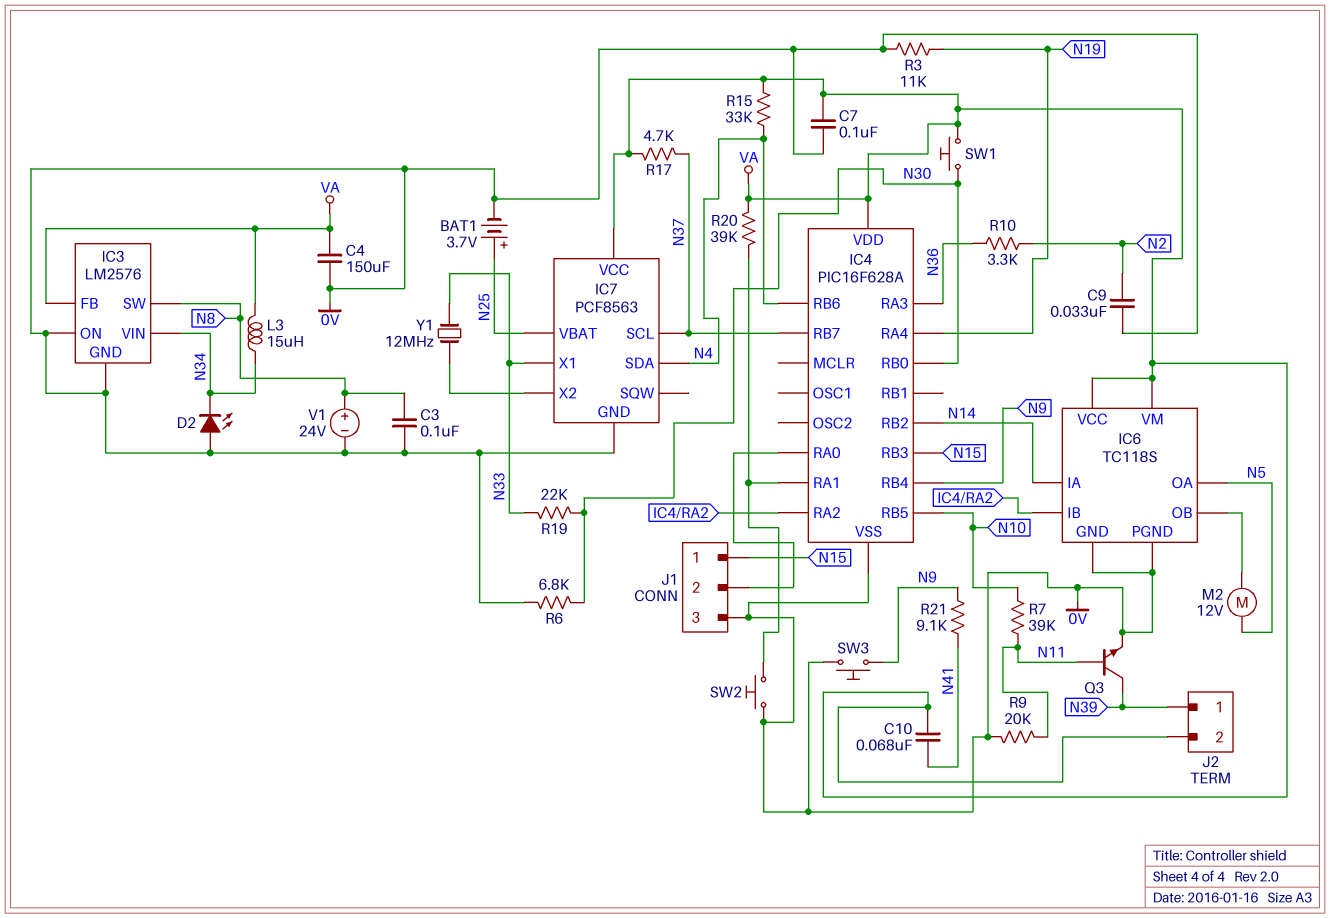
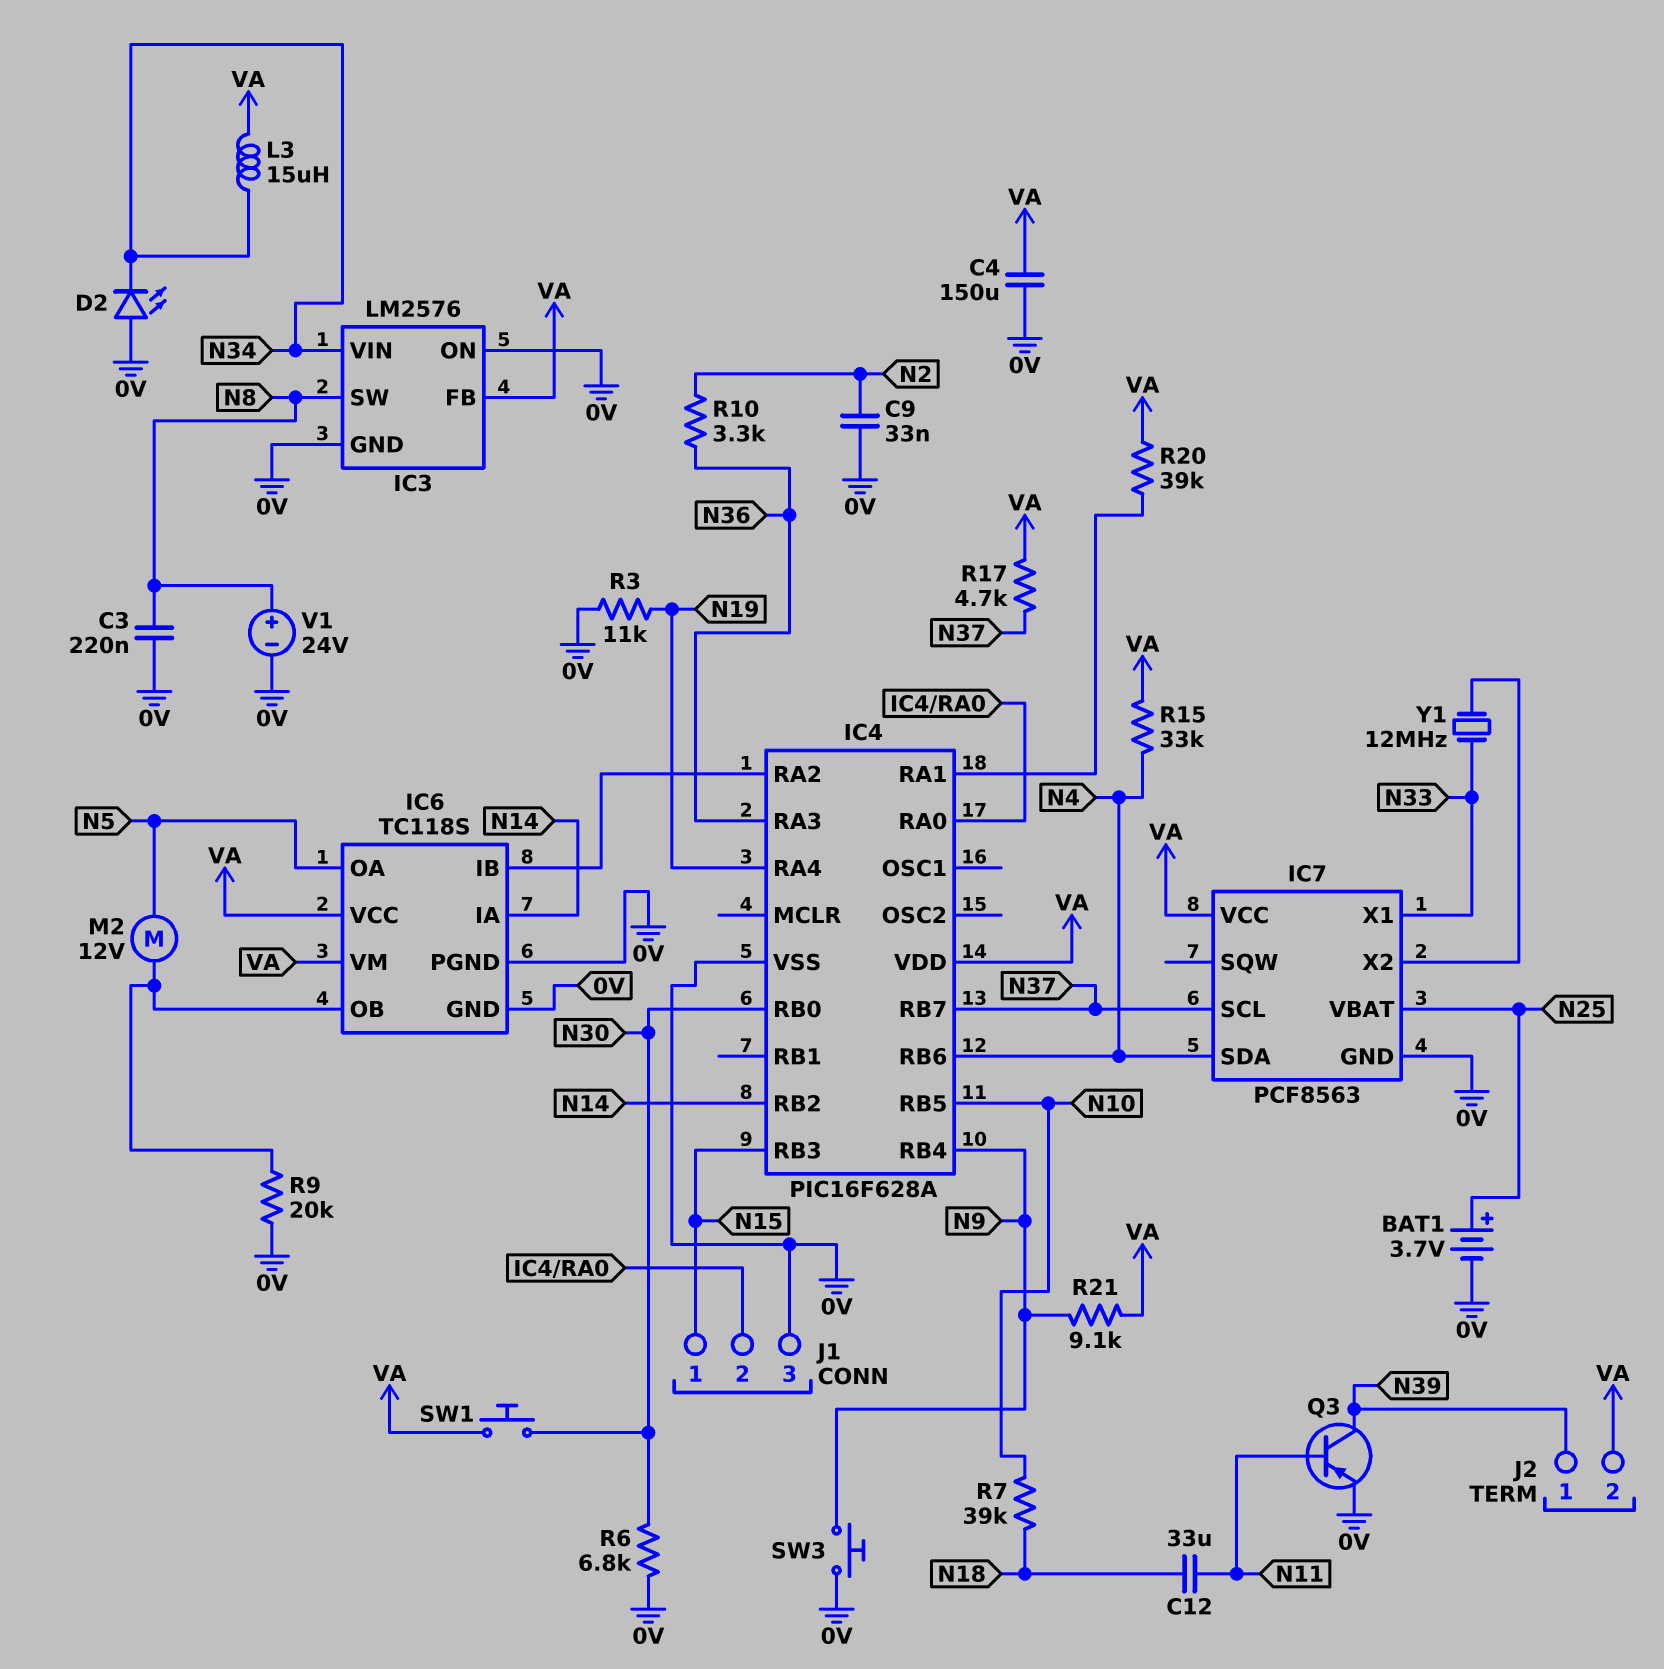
C3: 100nF (0V, N8) -> 220nF (0V, N8)
C7: 100nF (0V, VA) -> none
C10: 68nF (N41, VA) -> none
C12: none -> 33uF (N11, N18)
Q3: NPN (B N11, C N39, E 0V) -> PNP (B N11, C N39, E 0V)
R7: 39k (N10, N11) -> 39k (N10, N18)
R9: 20k (0V, N11) -> 20k (0V, IC6/OB)
R19: 22k (N30, N33) -> none
R21: 9.1k (N9, N41) -> 9.1k (N9, VA)
SW2: button (0V, IC4/RA1) -> none

